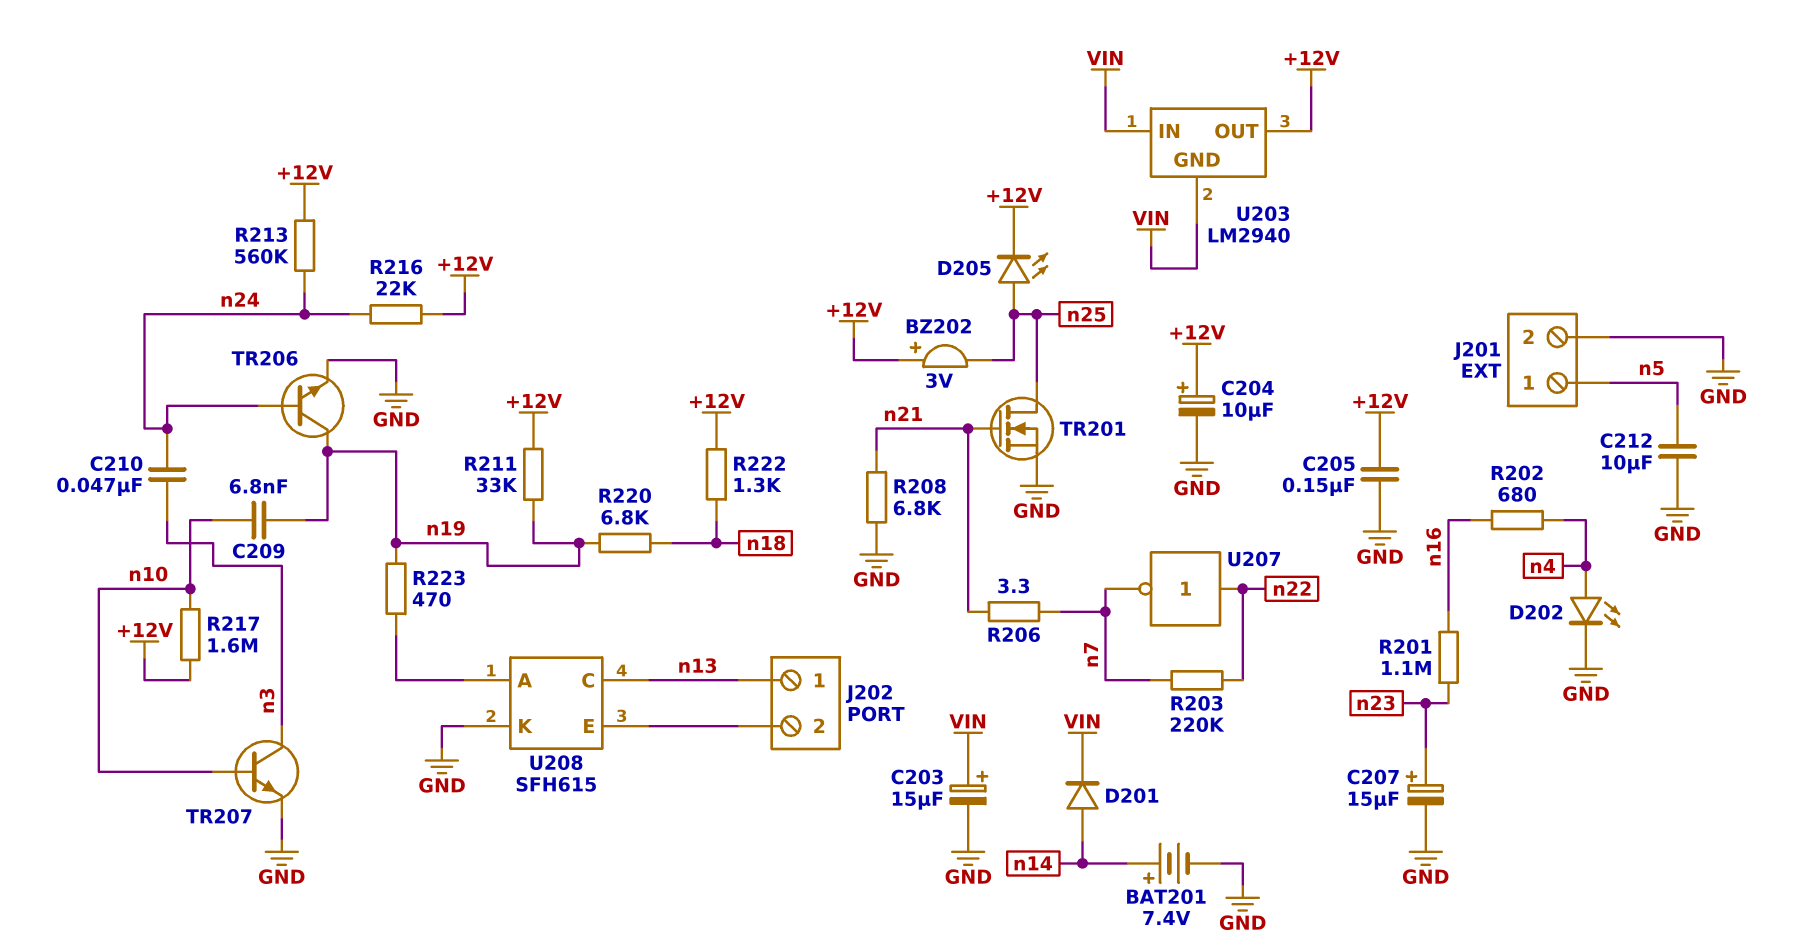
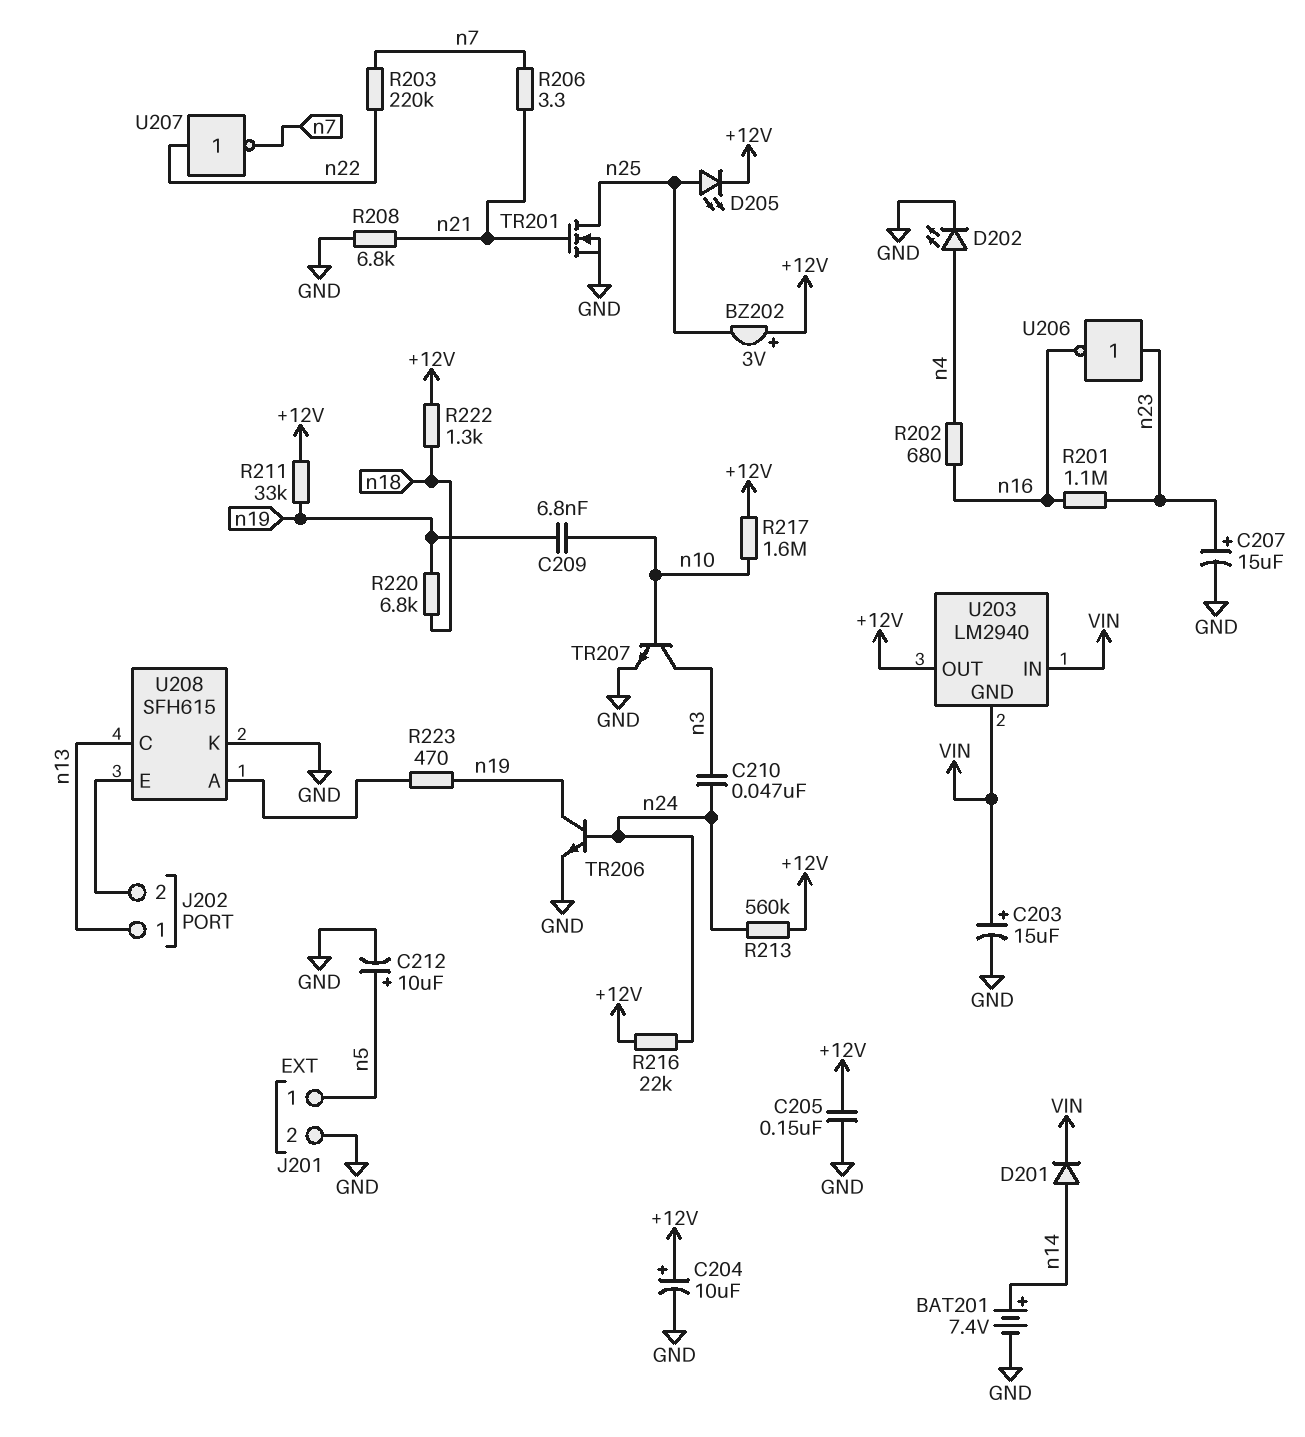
C212: 10uF (GND, n5) -> 10uF (plus n5, minus GND)
U206: none -> NOT (in n23, out n16)

